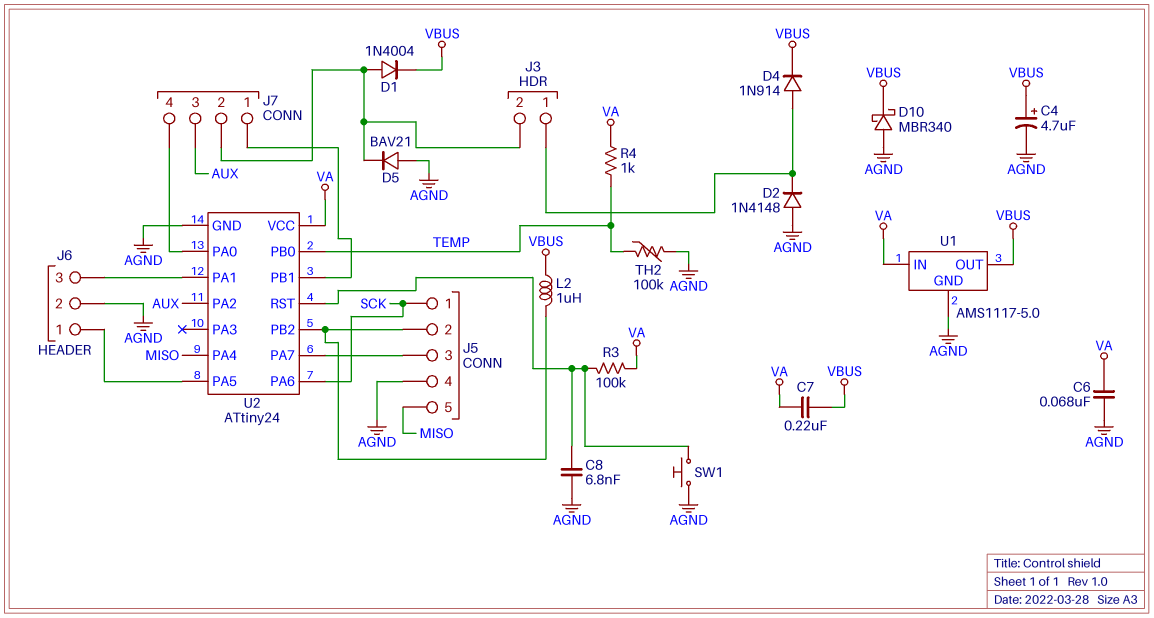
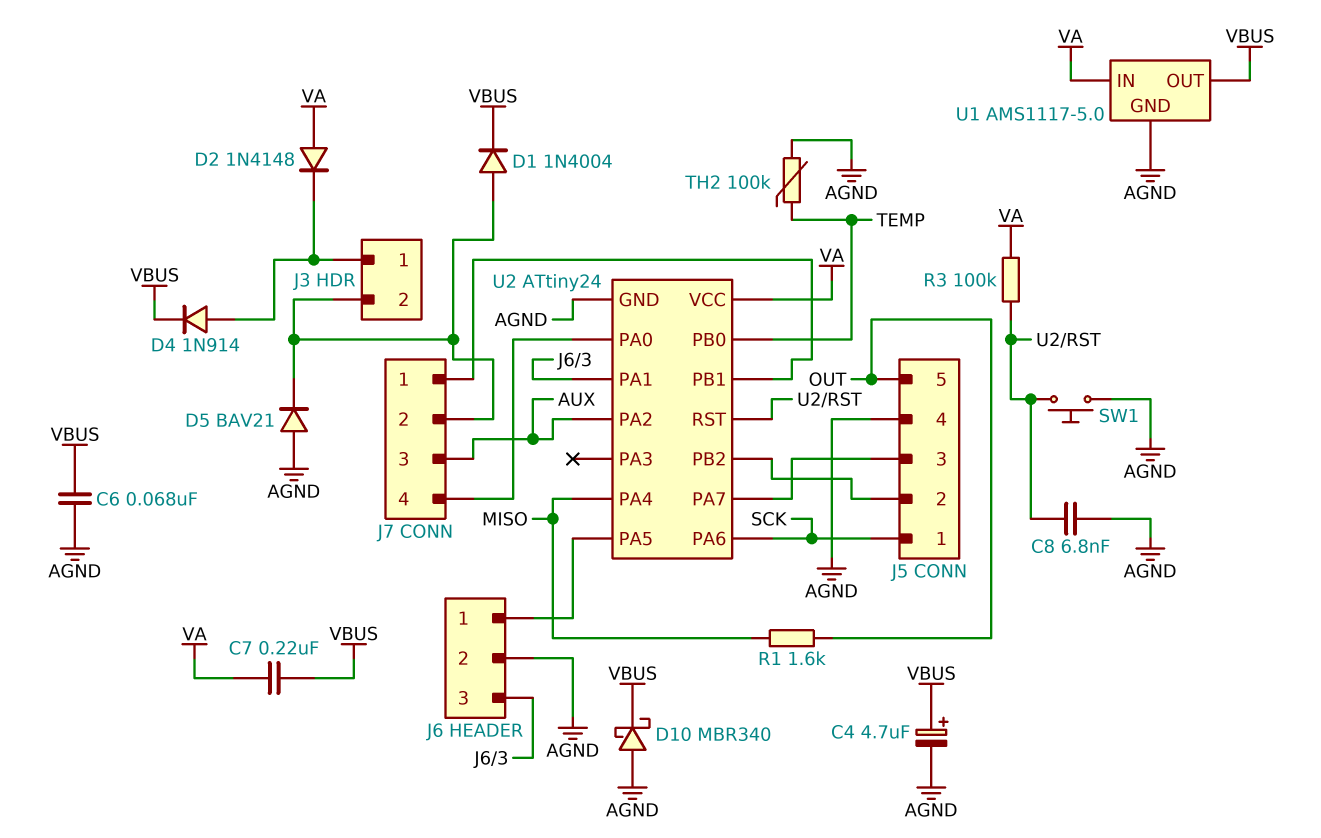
C6: 68nF (AGND, VA) -> 68nF (AGND, VBUS)
D2: diode 1N4148 (A AGND, K J3/1) -> diode 1N4148 (A VA, K J3/1)
J5 pin 5: MISO -> OUT
L2: 1uH (J5/2, VBUS) -> none
R1: none -> 1.6k (MISO, OUT)
R4: 1k (TEMP, VA) -> none

